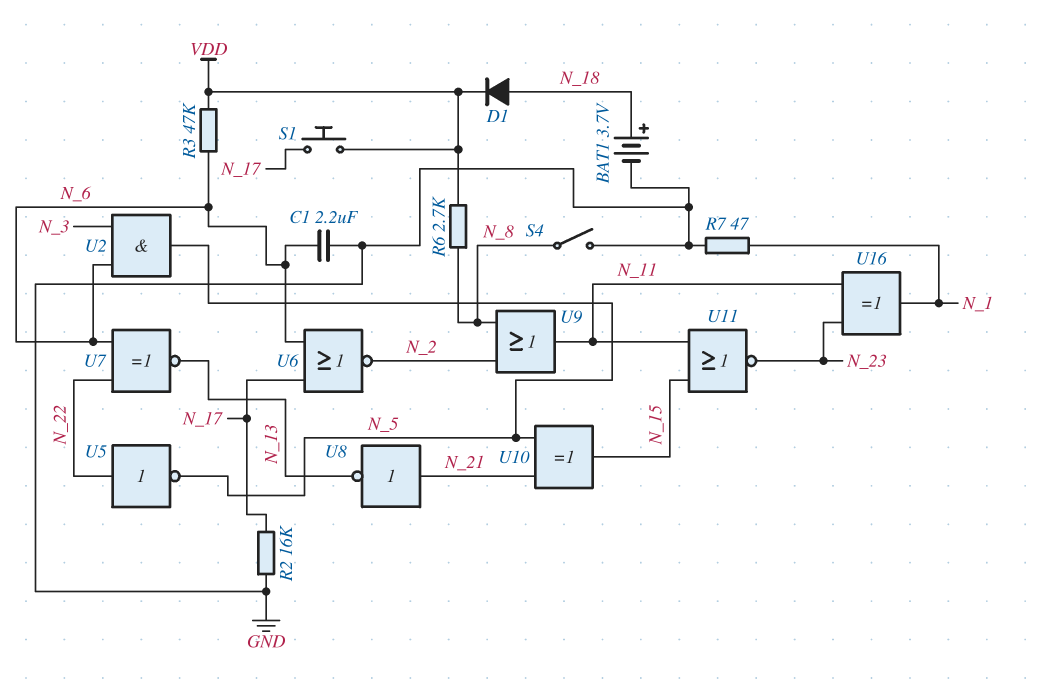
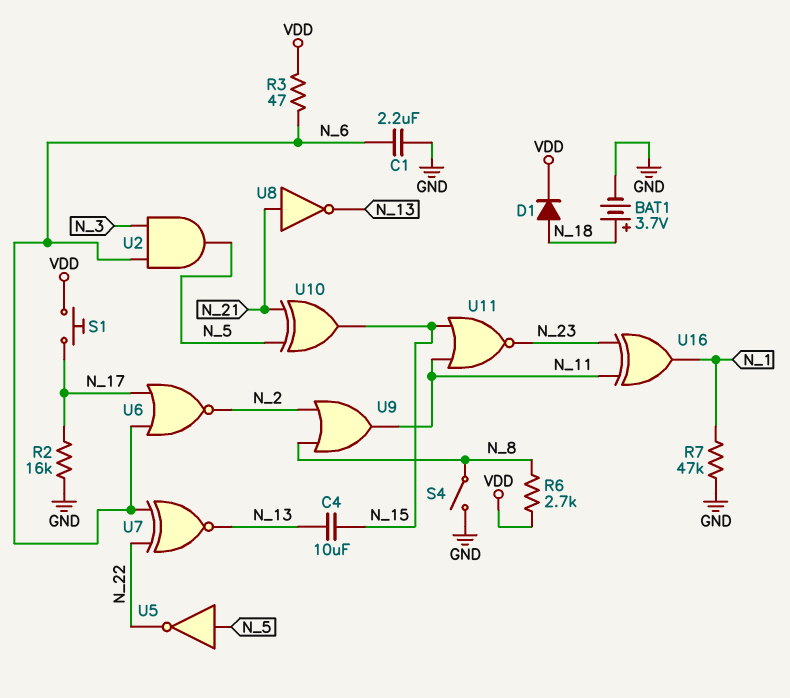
C4: none -> 10uF (N_13, N_15)
R3: 47k (N_6, VDD) -> 47 (N_6, VDD)
R7: 47 (GND, N_1) -> 47k (GND, N_1)
U5: NOT (in N_22, out N_5) -> NOT (in N_5, out N_22)

